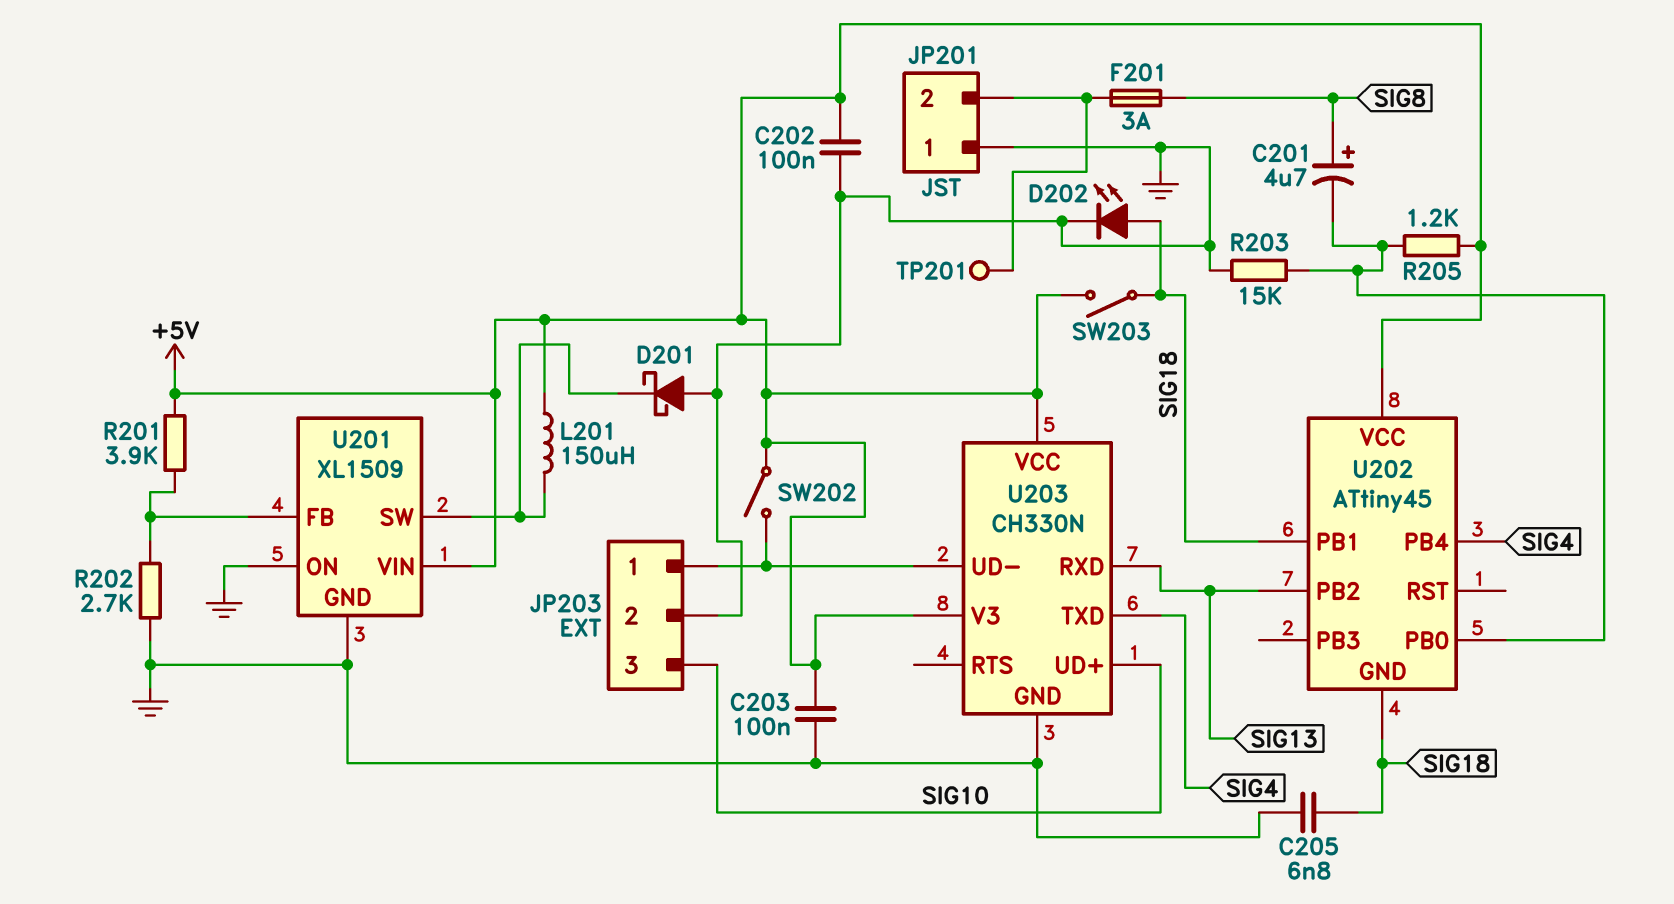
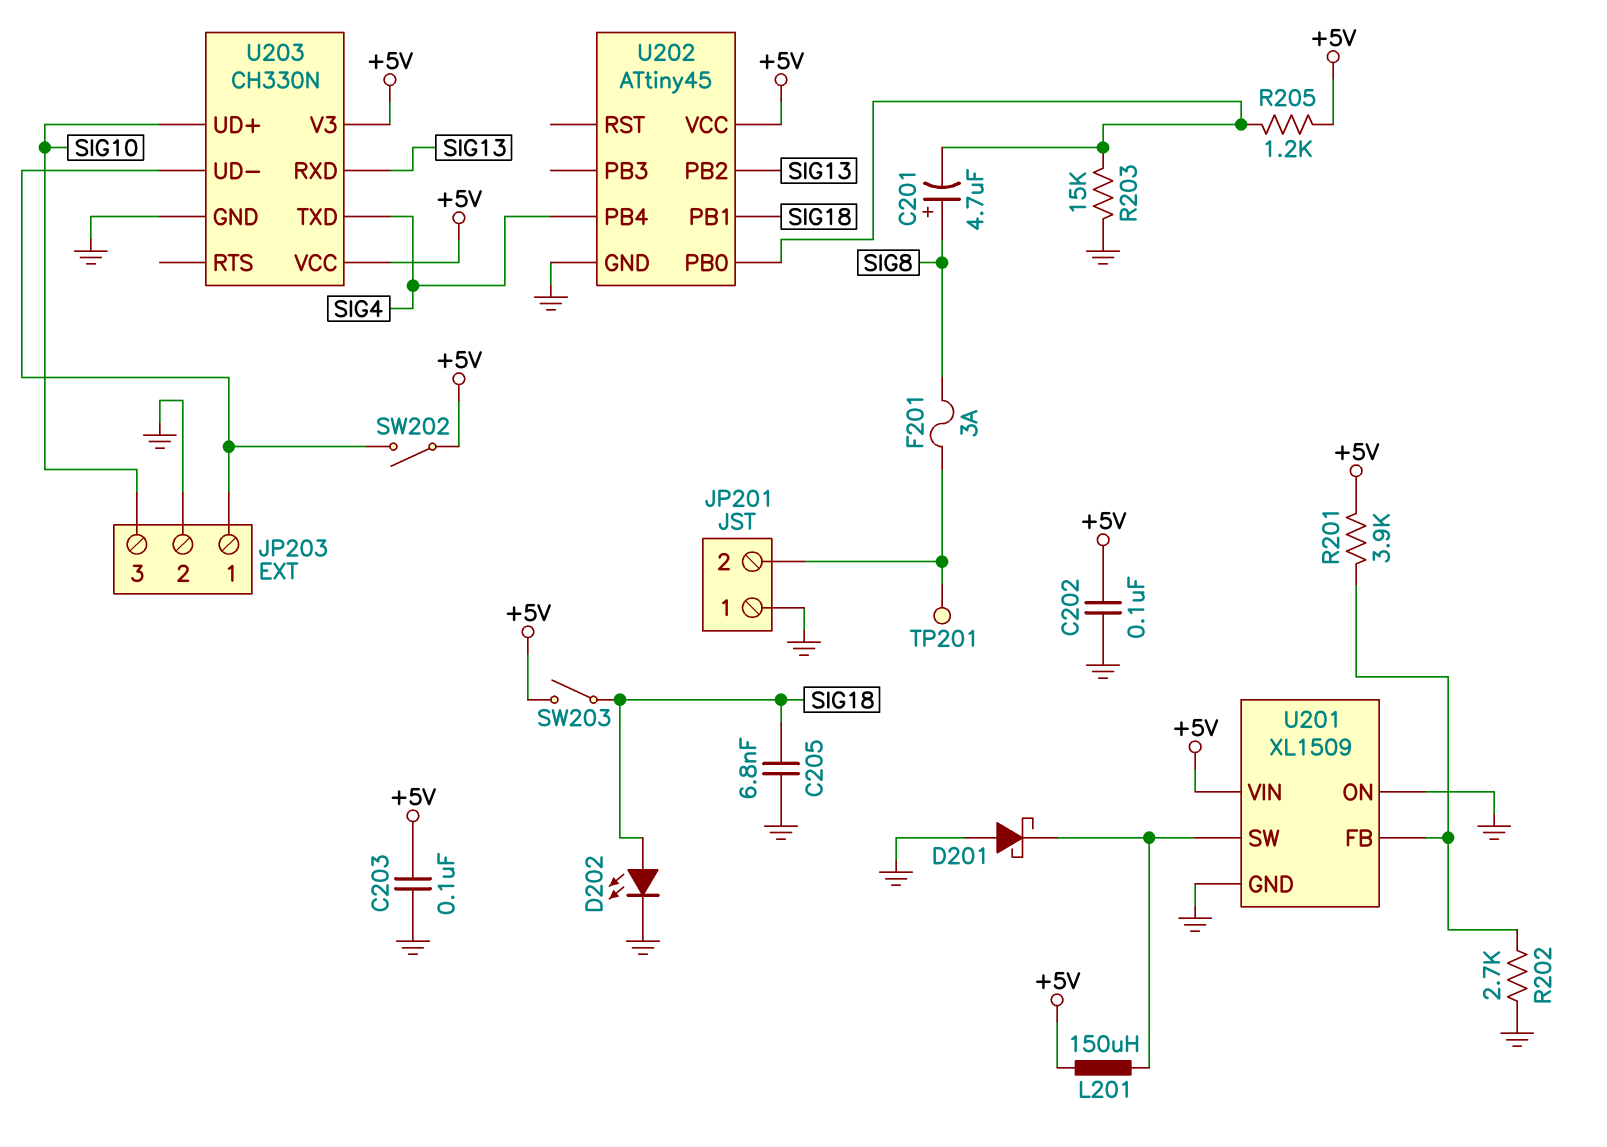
U202 pin GND: SIG18 -> GND

